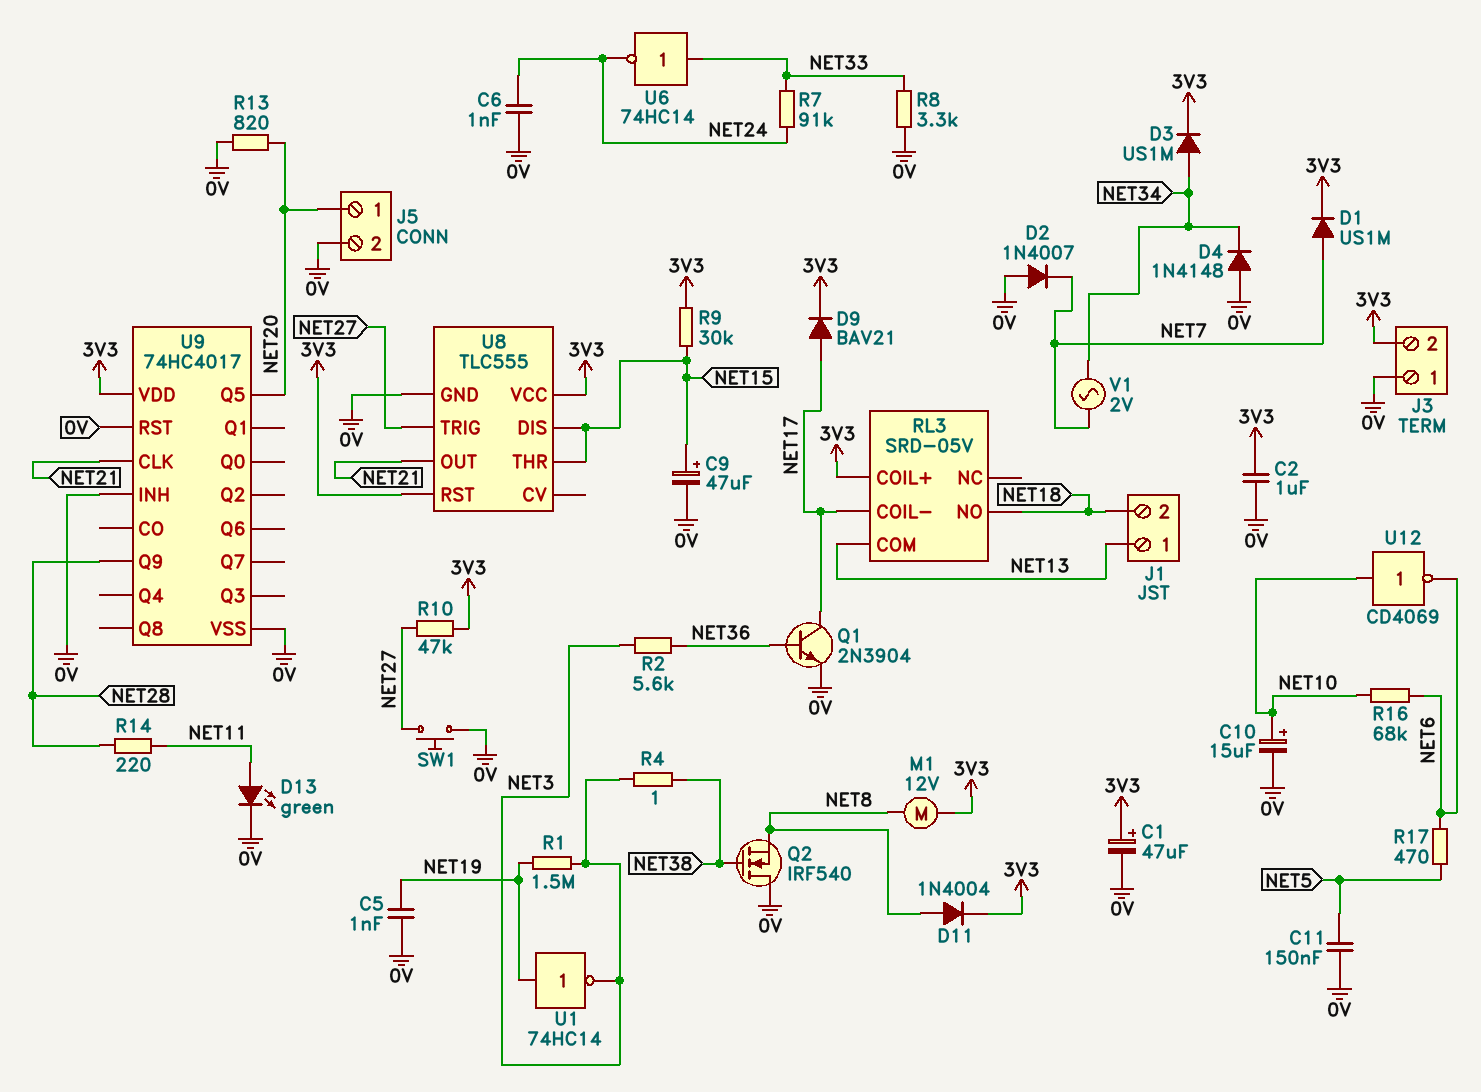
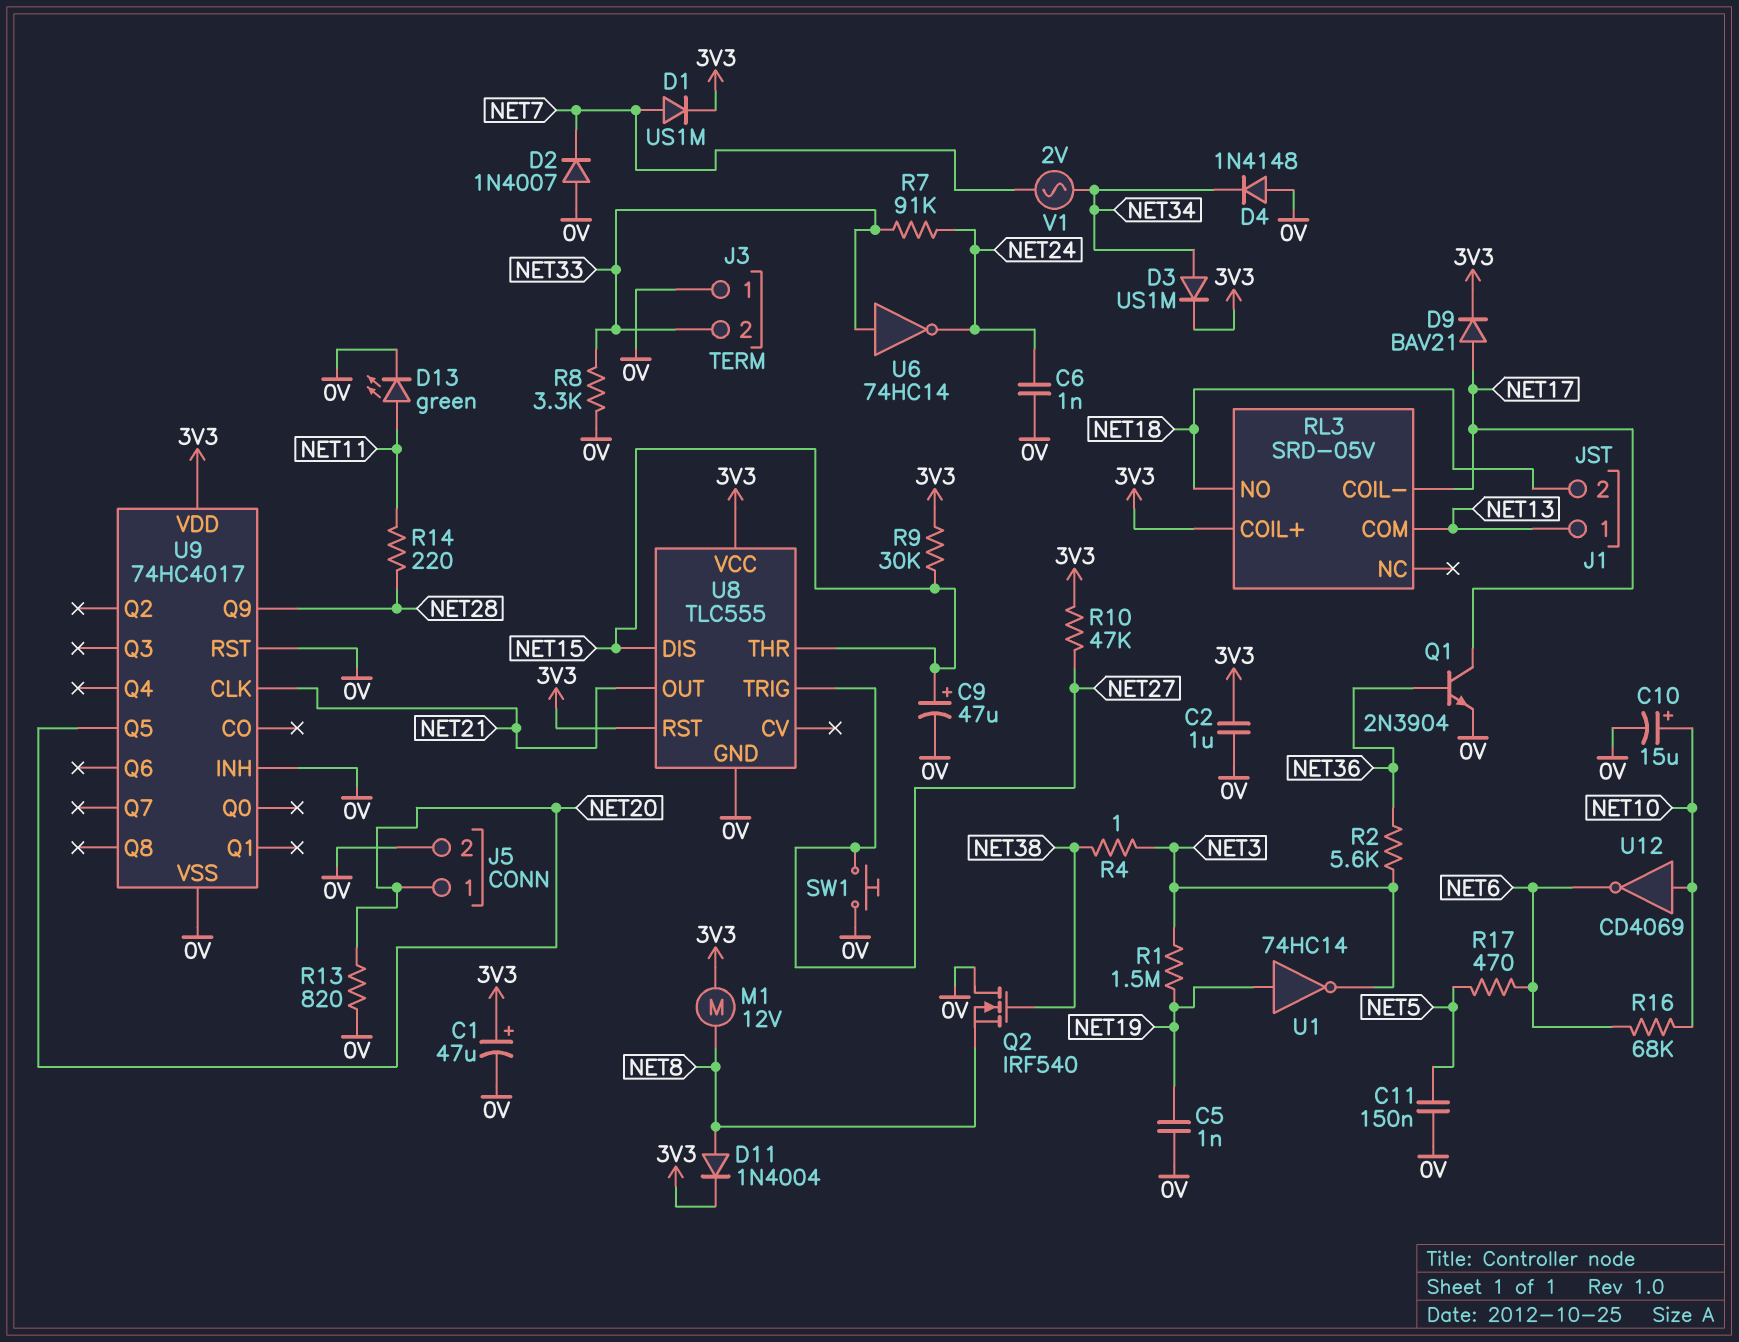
J3 pin 2: 3V3 -> NET33

